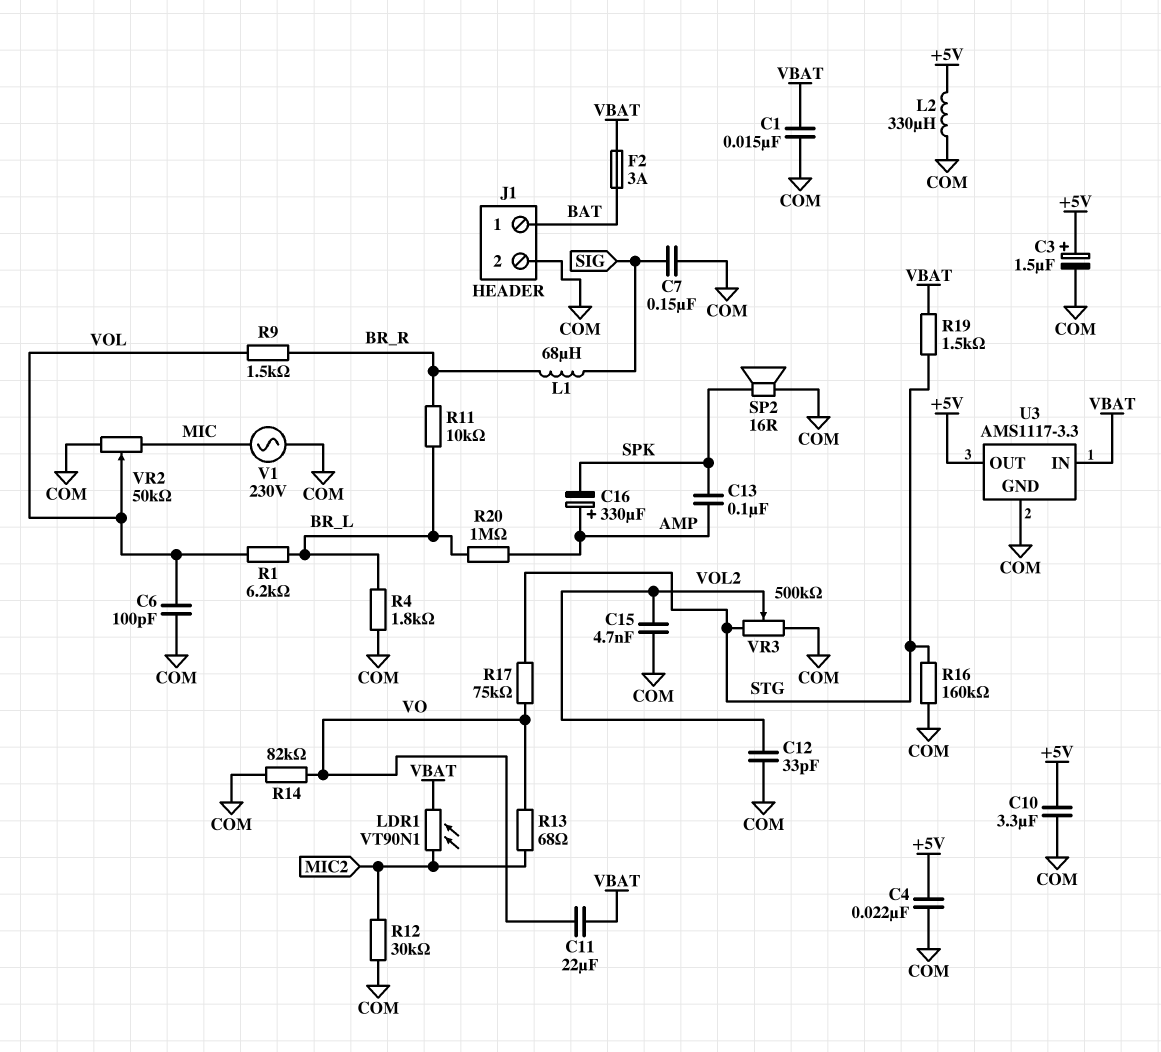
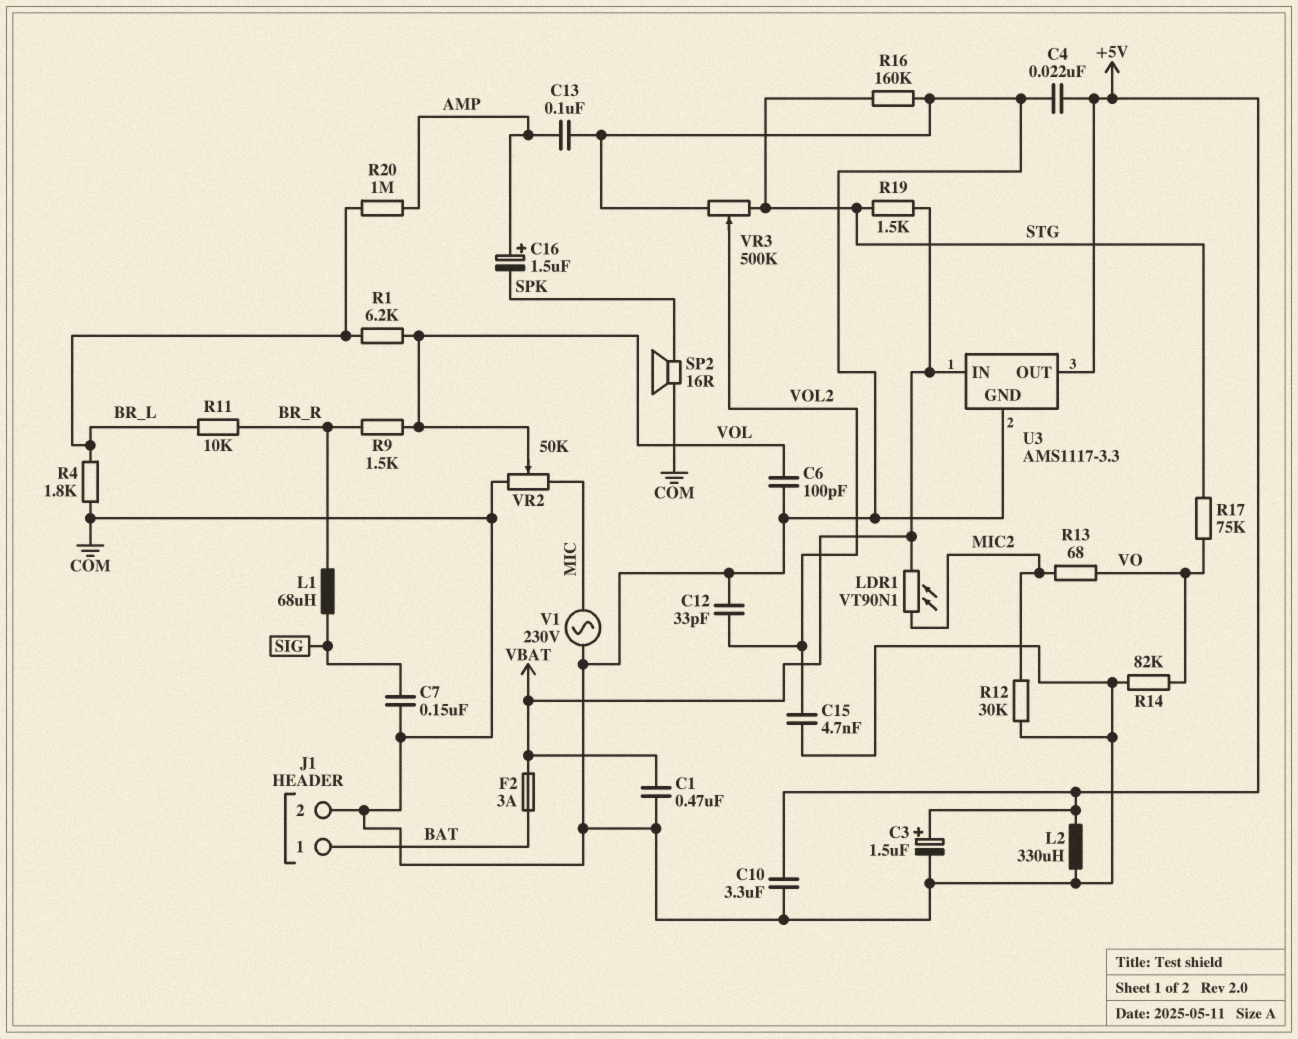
C1: 15nF (COM, VBAT) -> 470nF (COM, VBAT)
C11: 22uF (VBAT, VO) -> none
C13: 100nF (AMP, SPK) -> 100nF (AMP, COM)
C16: 330uF (plus AMP, minus SPK) -> 1.5uF (plus AMP, minus SPK)

